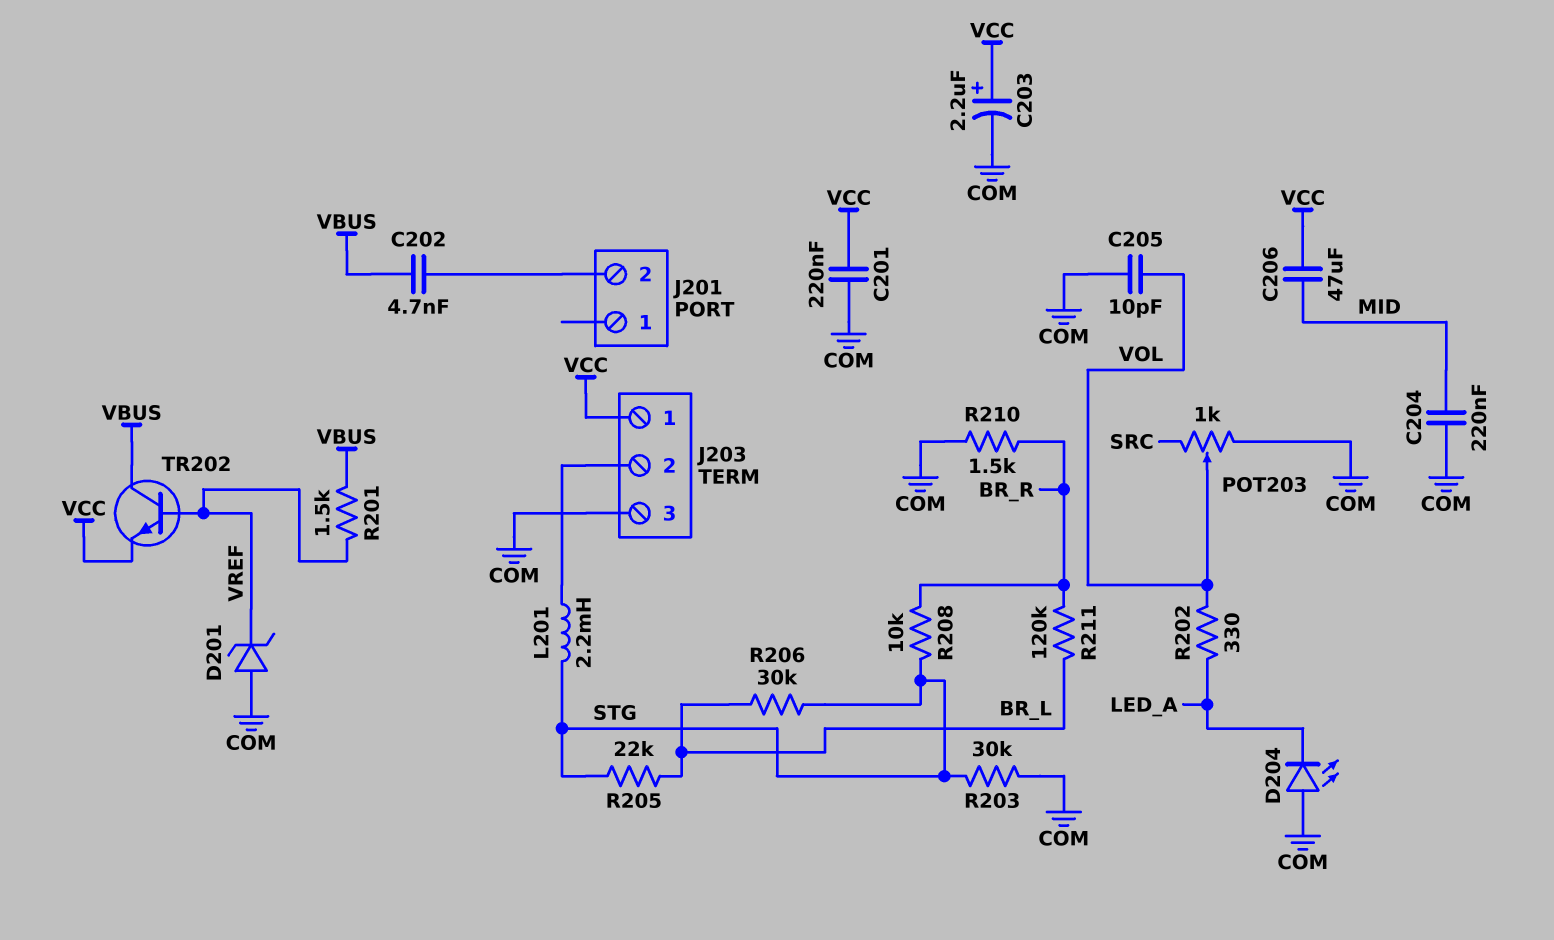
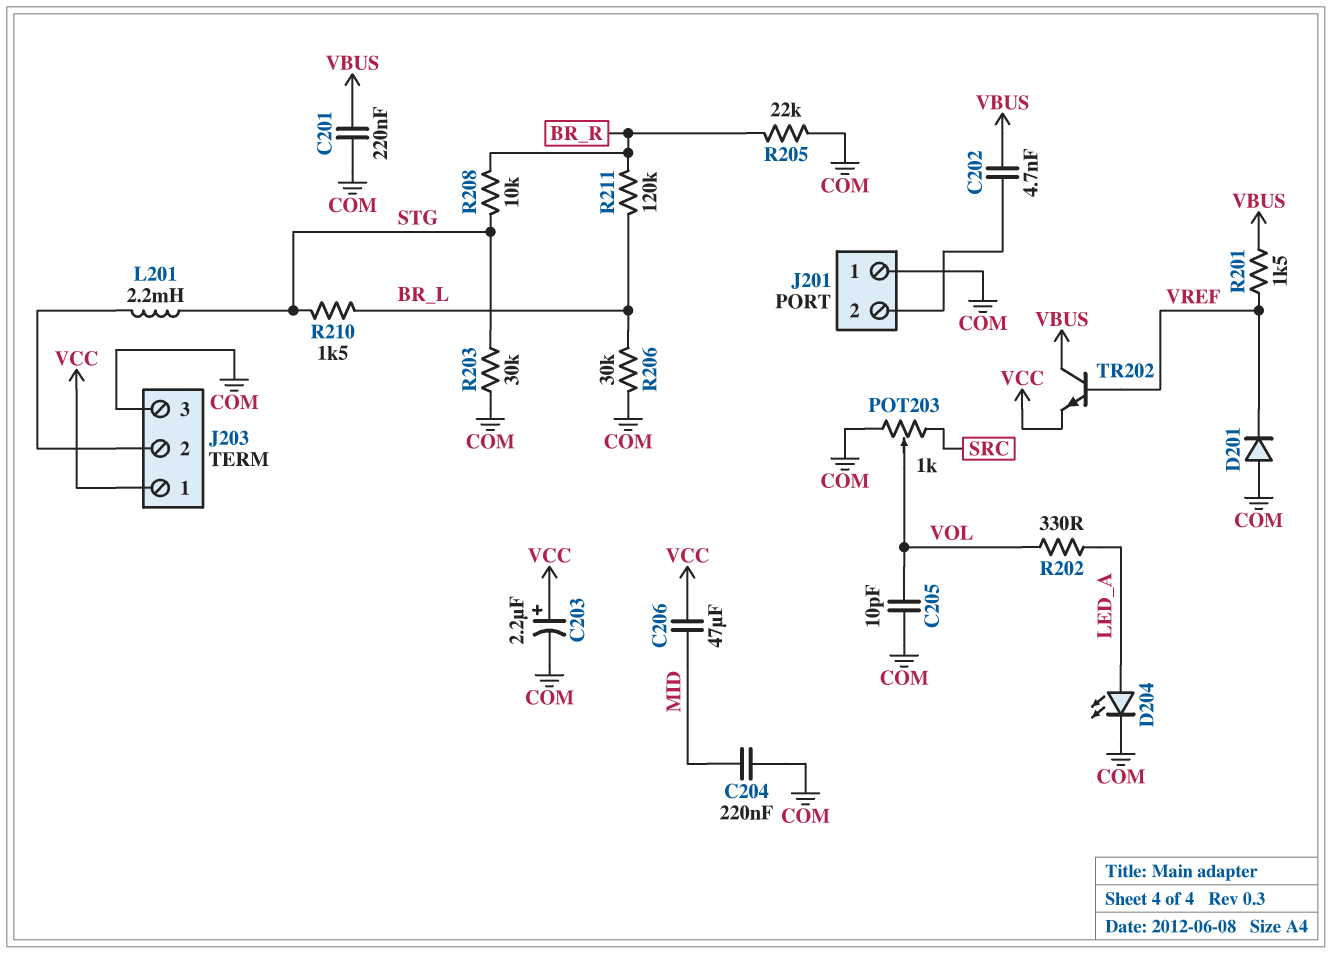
C201: 220nF (COM, VCC) -> 220nF (COM, VBUS)
D201: zener (A COM, K VREF) -> diode (A COM, K VREF)
D204: LED (A COM, K LED_A) -> LED (A LED_A, K COM)
J201 pin 1: none -> COM
R205: 22k (BR_L, STG) -> 22k (BR_R, COM)
R206: 30k (BR_L, STG) -> 30k (BR_L, COM)
R210: 1.5k (BR_R, COM) -> 1.5k (BR_L, STG)

